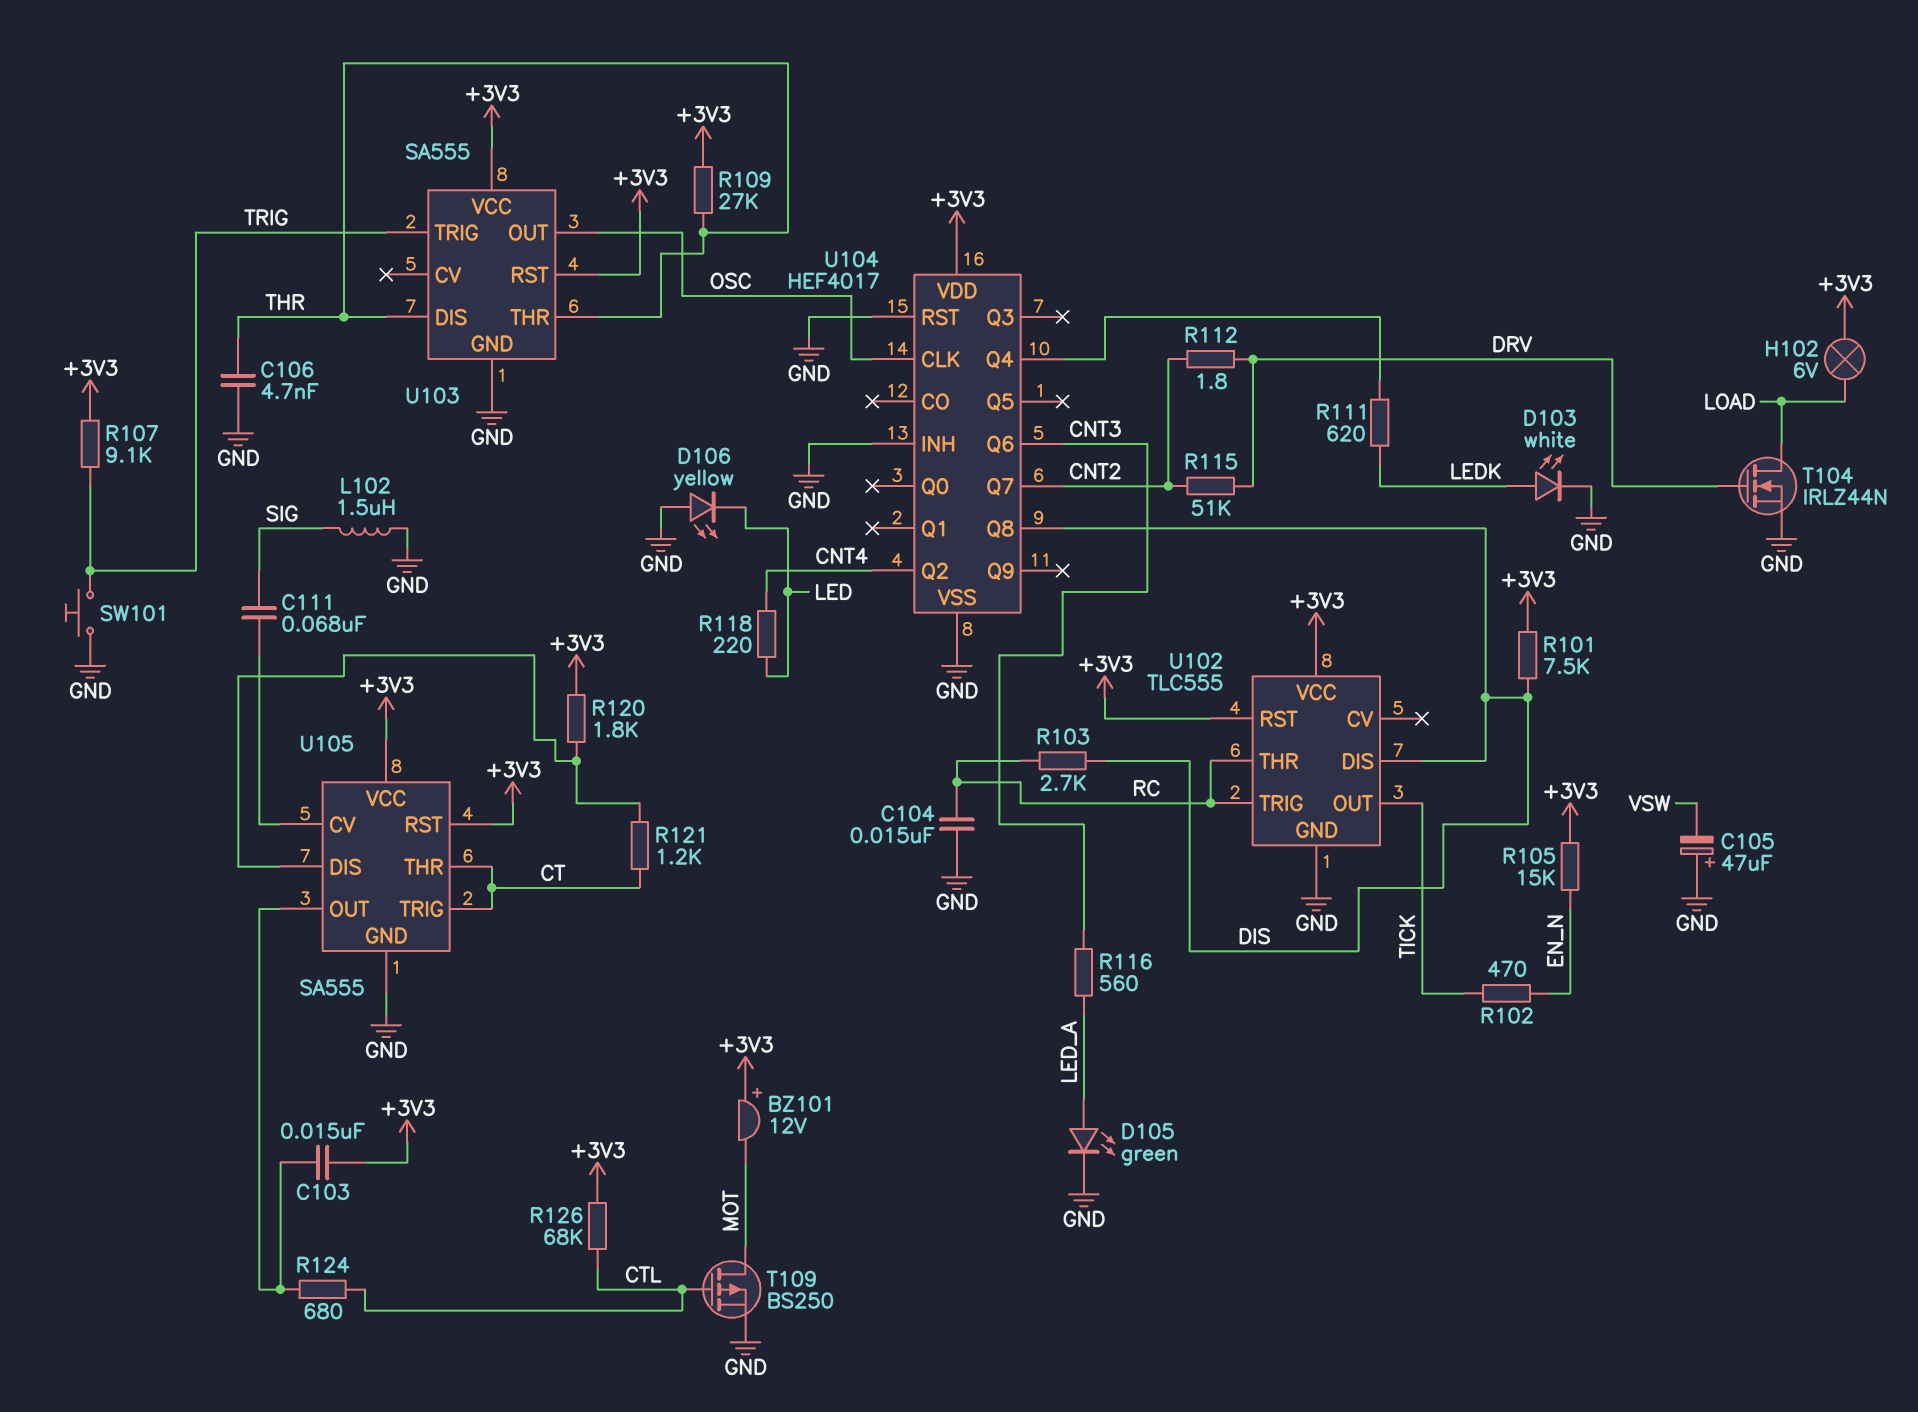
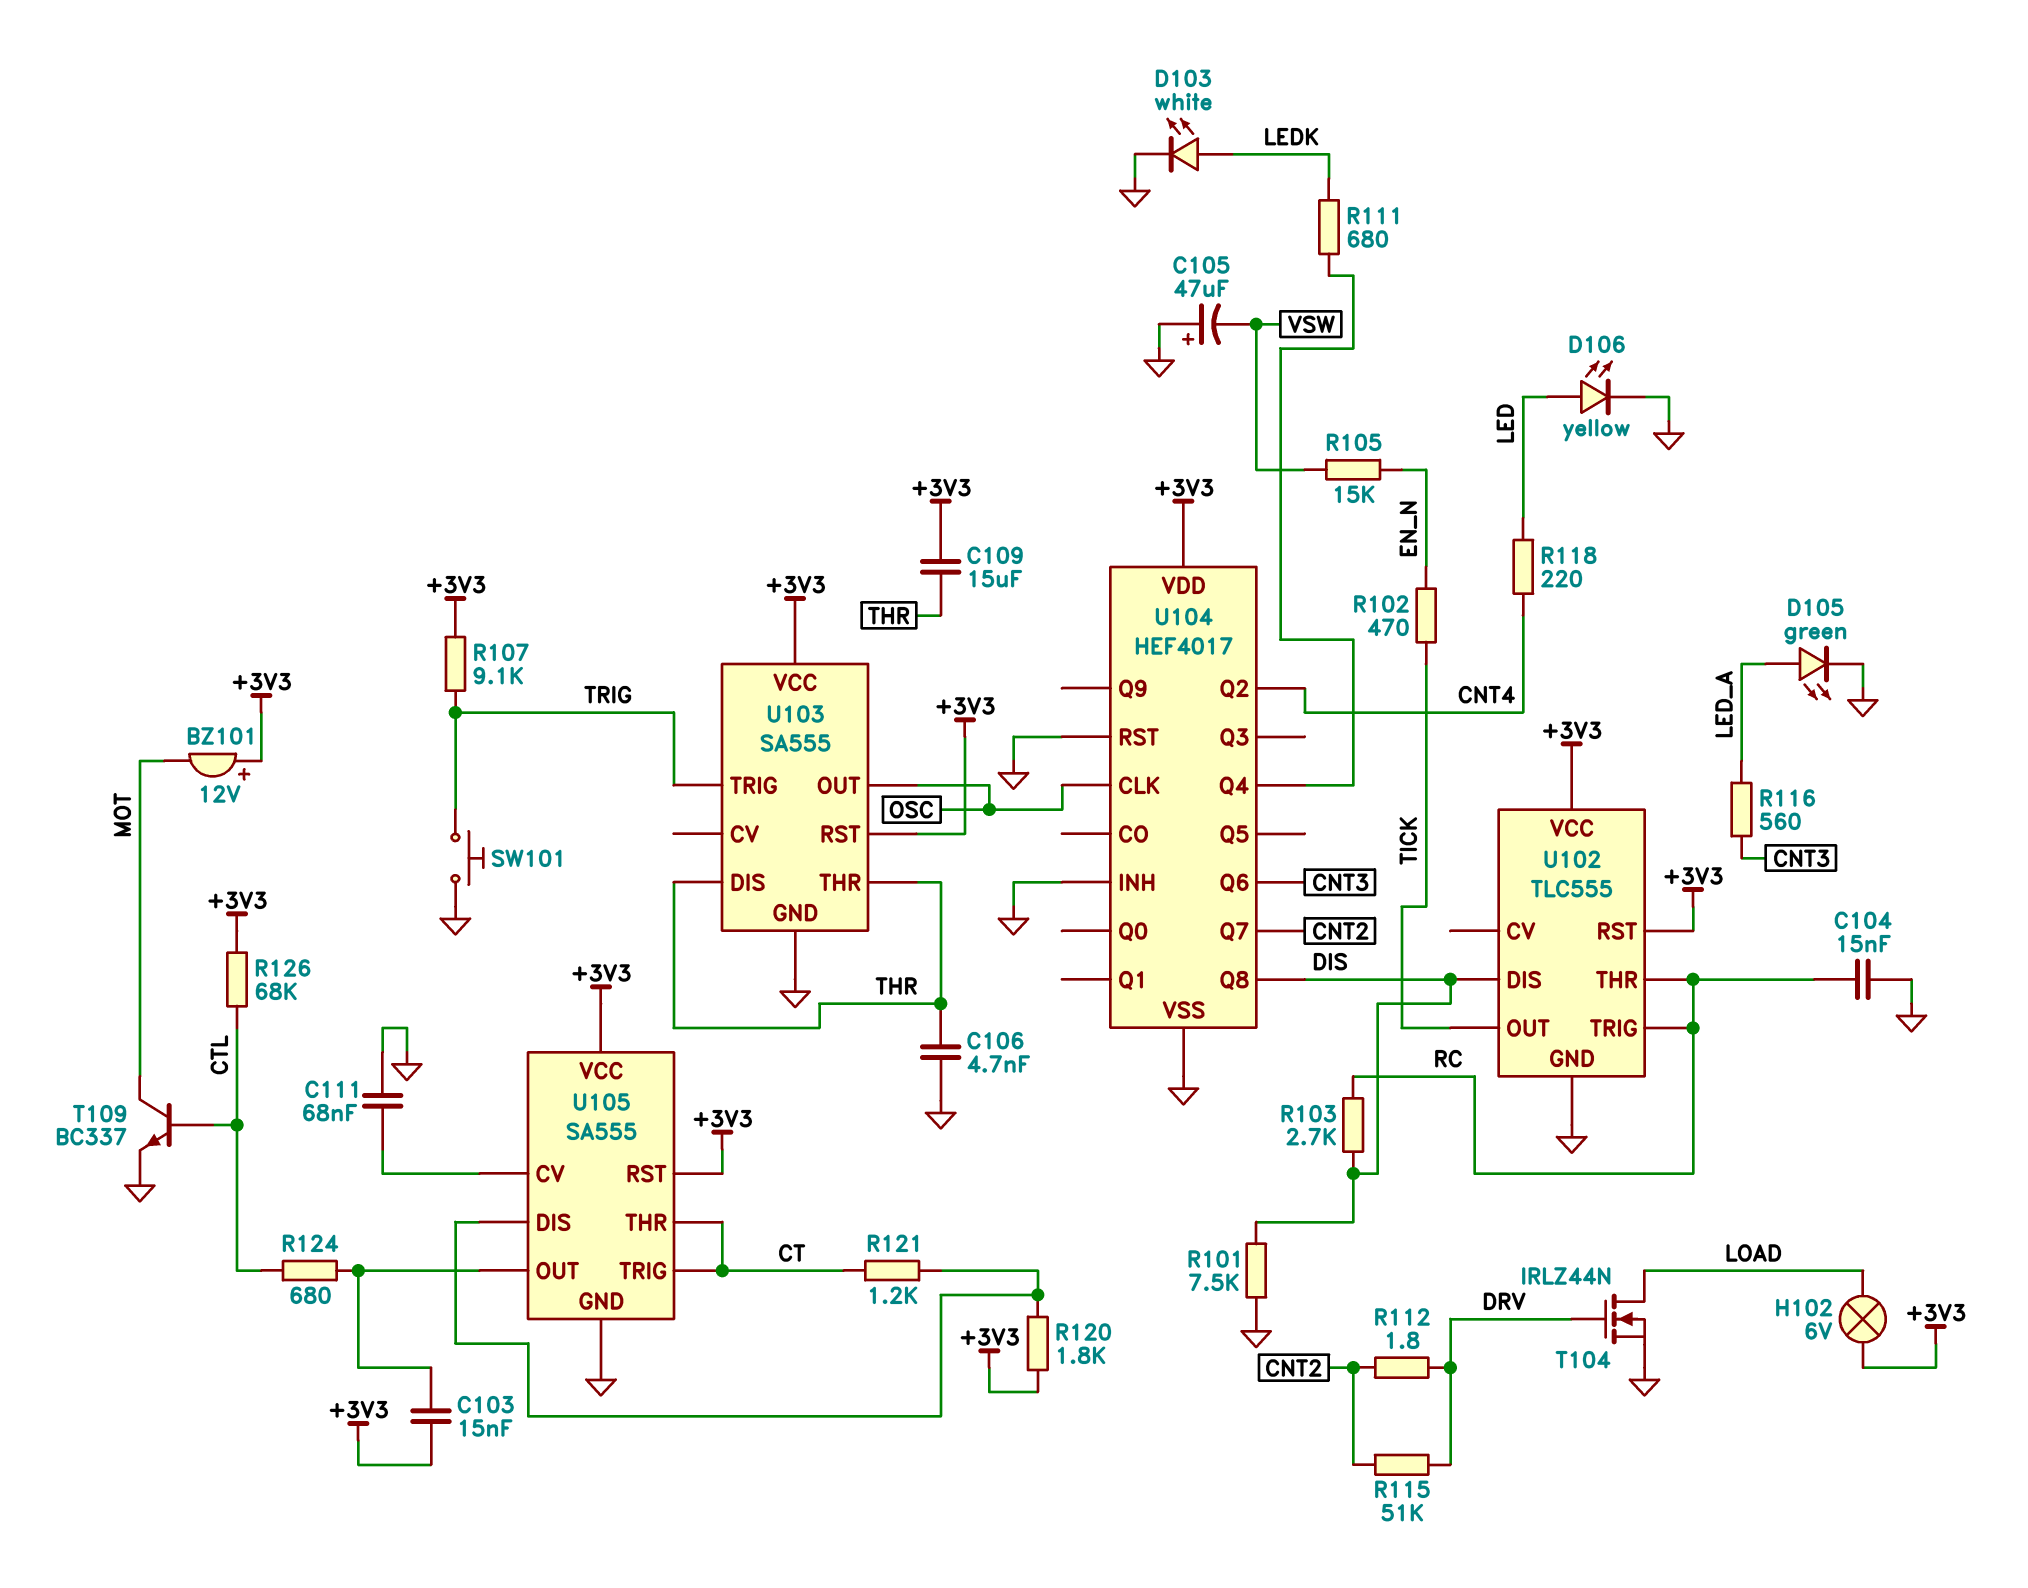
C109: none -> 15uF (+3V3, THR)
C111: 68nF (SIG, U105/CV) -> 68nF (GND, U105/CV)
D106: LED yellow (A GND, K LED) -> LED yellow (A LED, K GND)
L102: 1.5uH (GND, SIG) -> none
R101: 7.5k (+3V3, DIS) -> 7.5k (DIS, GND)
R105: 15k (+3V3, EN_N) -> 15k (EN_N, VSW)
R109: 27k (+3V3, THR) -> none
R111: 620 (LEDK, U104/Q4) -> 680 (LEDK, U104/Q4)
T109: PMOS BS250 (G CTL, D MOT, S GND) -> NPN BC337 (B CTL, C MOT, E GND)

